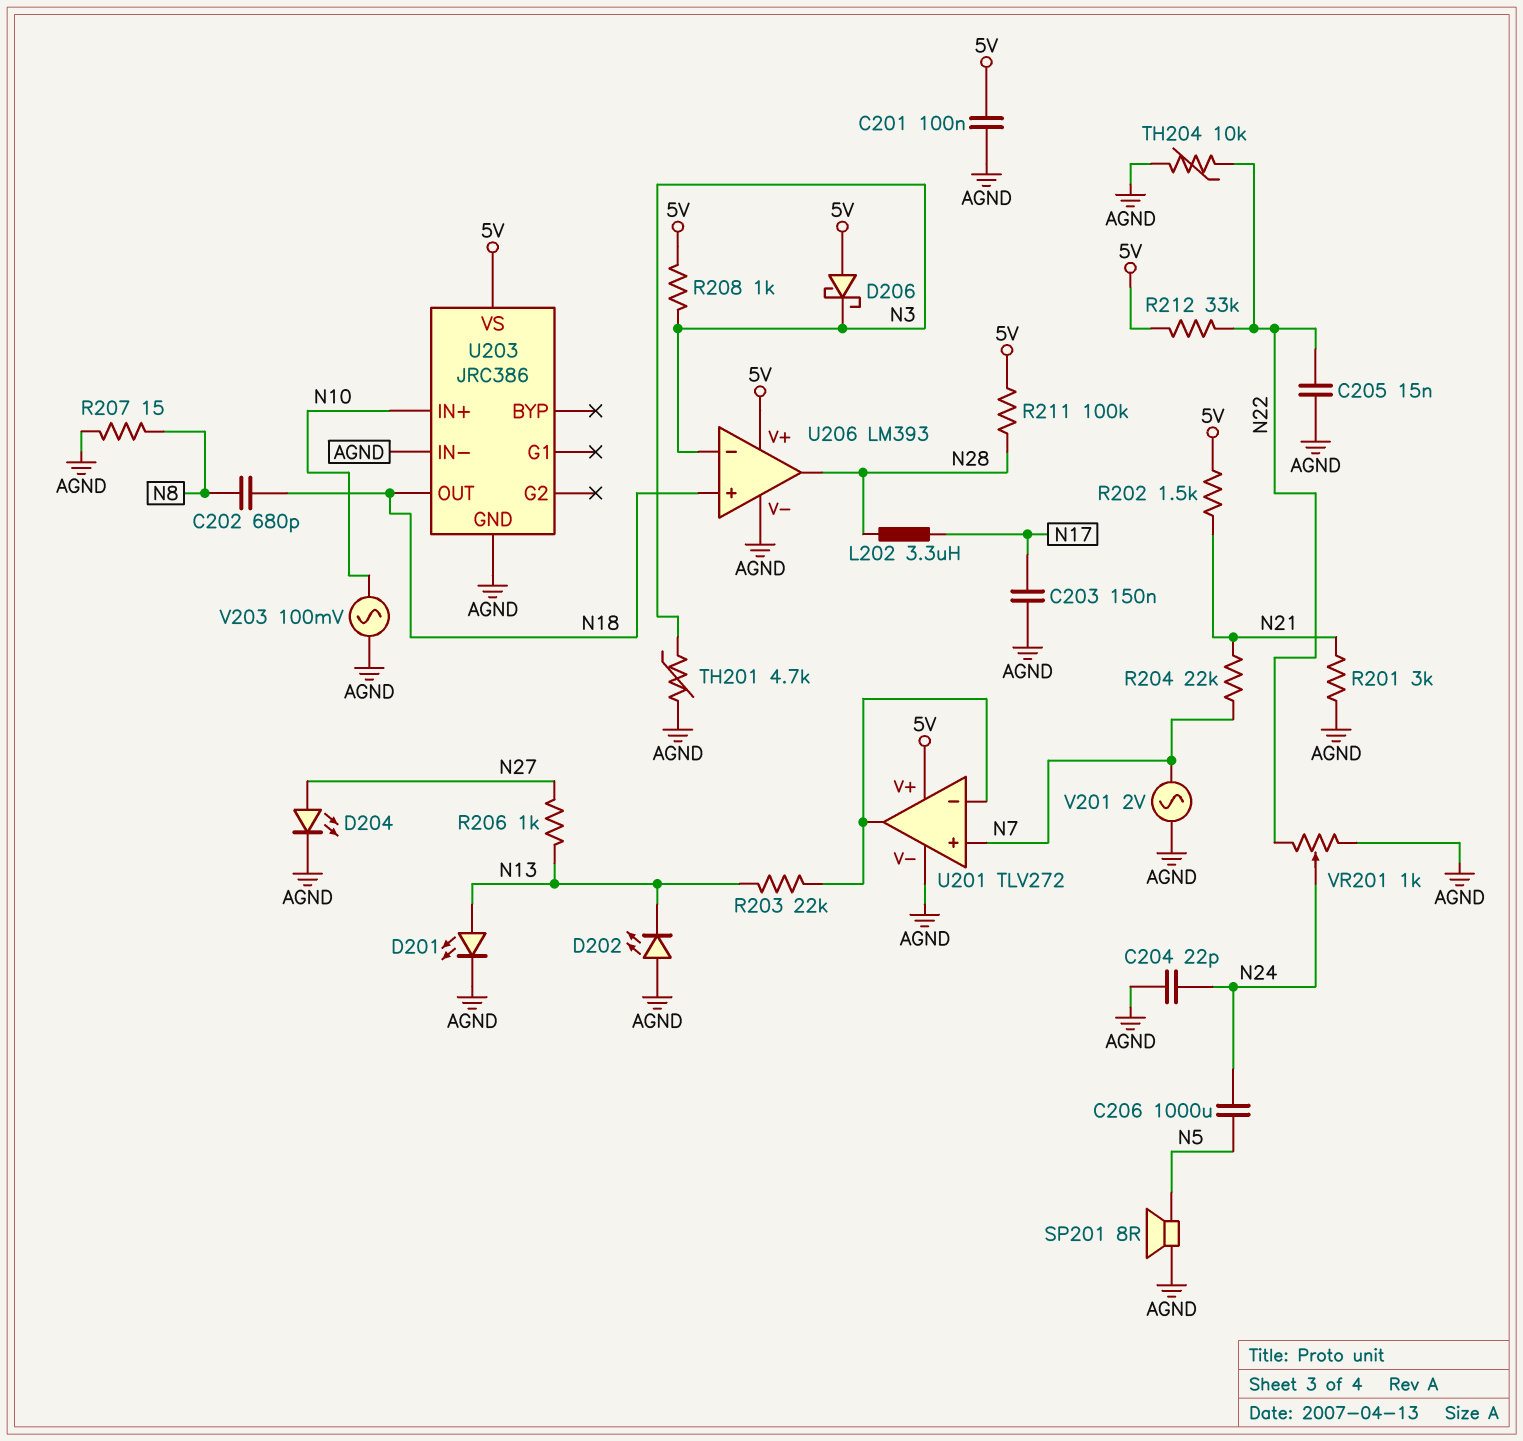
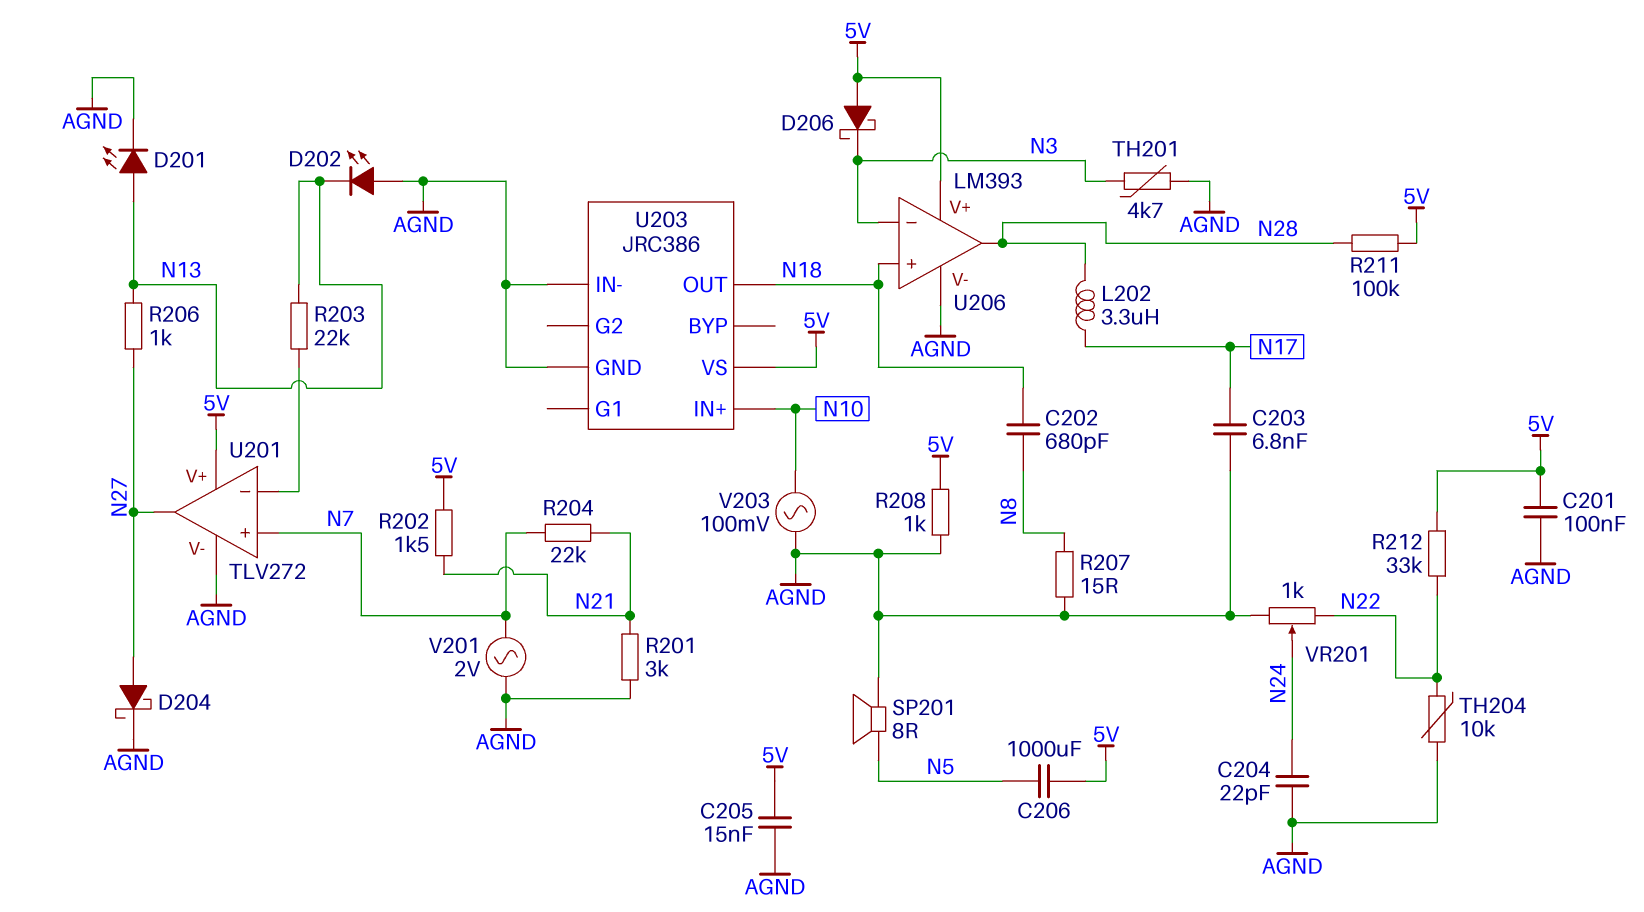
C203: 150nF (AGND, N17) -> 6.8nF (AGND, N17)
C205: 15nF (AGND, N22) -> 15nF (5V, AGND)
C206: 1000uF (N5, N24) -> 1000uF (5V, N5)
D204: LED (A N27, K AGND) -> schottky (A N27, K AGND)
R208: 1k (5V, N3) -> 1k (5V, AGND)
U201 pin out: U201/in- -> N27

